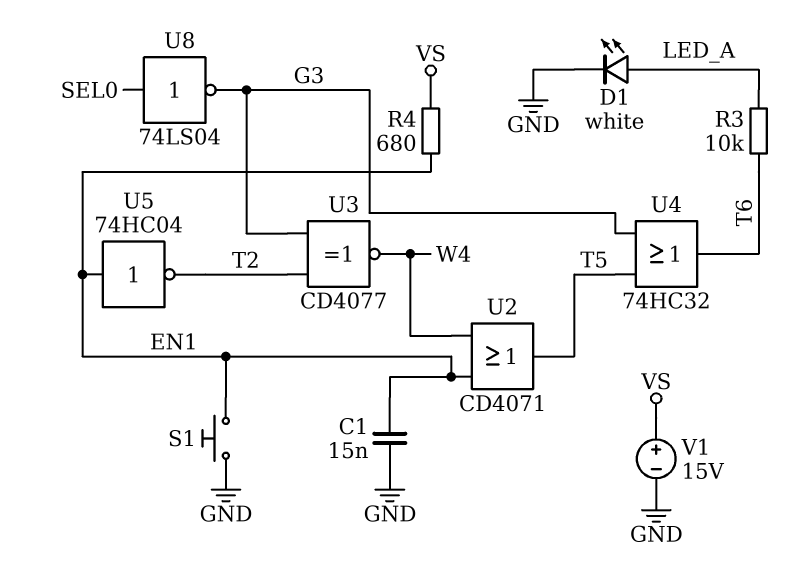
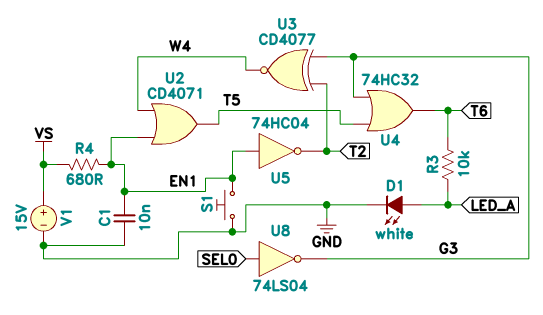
C1: 15nF (EN1, GND) -> 10nF (EN1, GND)

